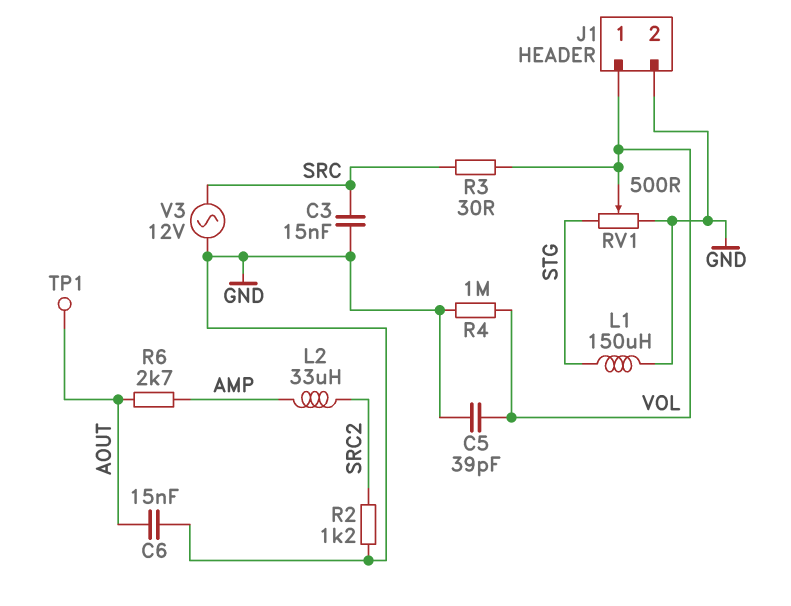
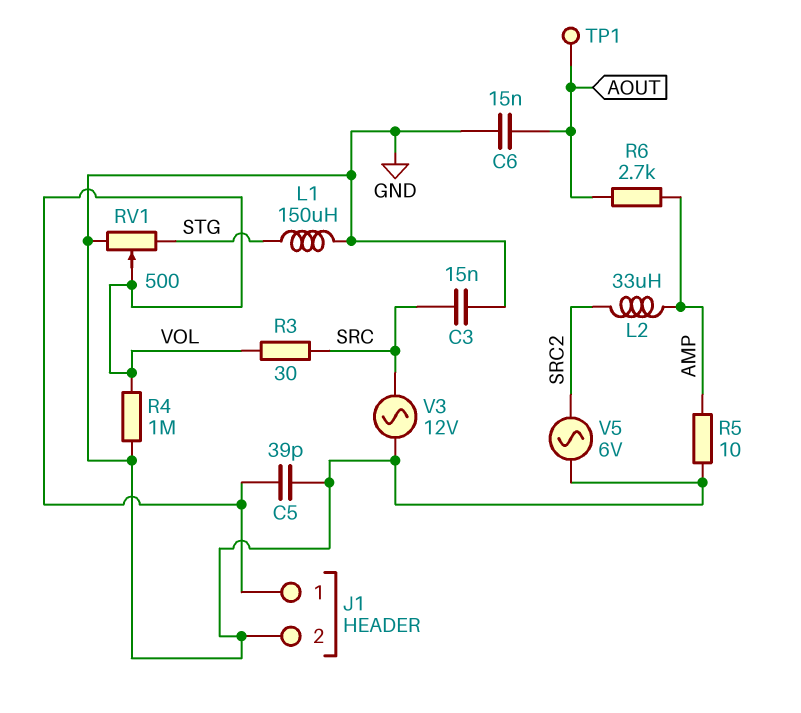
R2: 1.2k (GND, SRC2) -> none
R5: none -> 10 (AMP, GND)
V5: none -> AC 6V (GND, SRC2)

